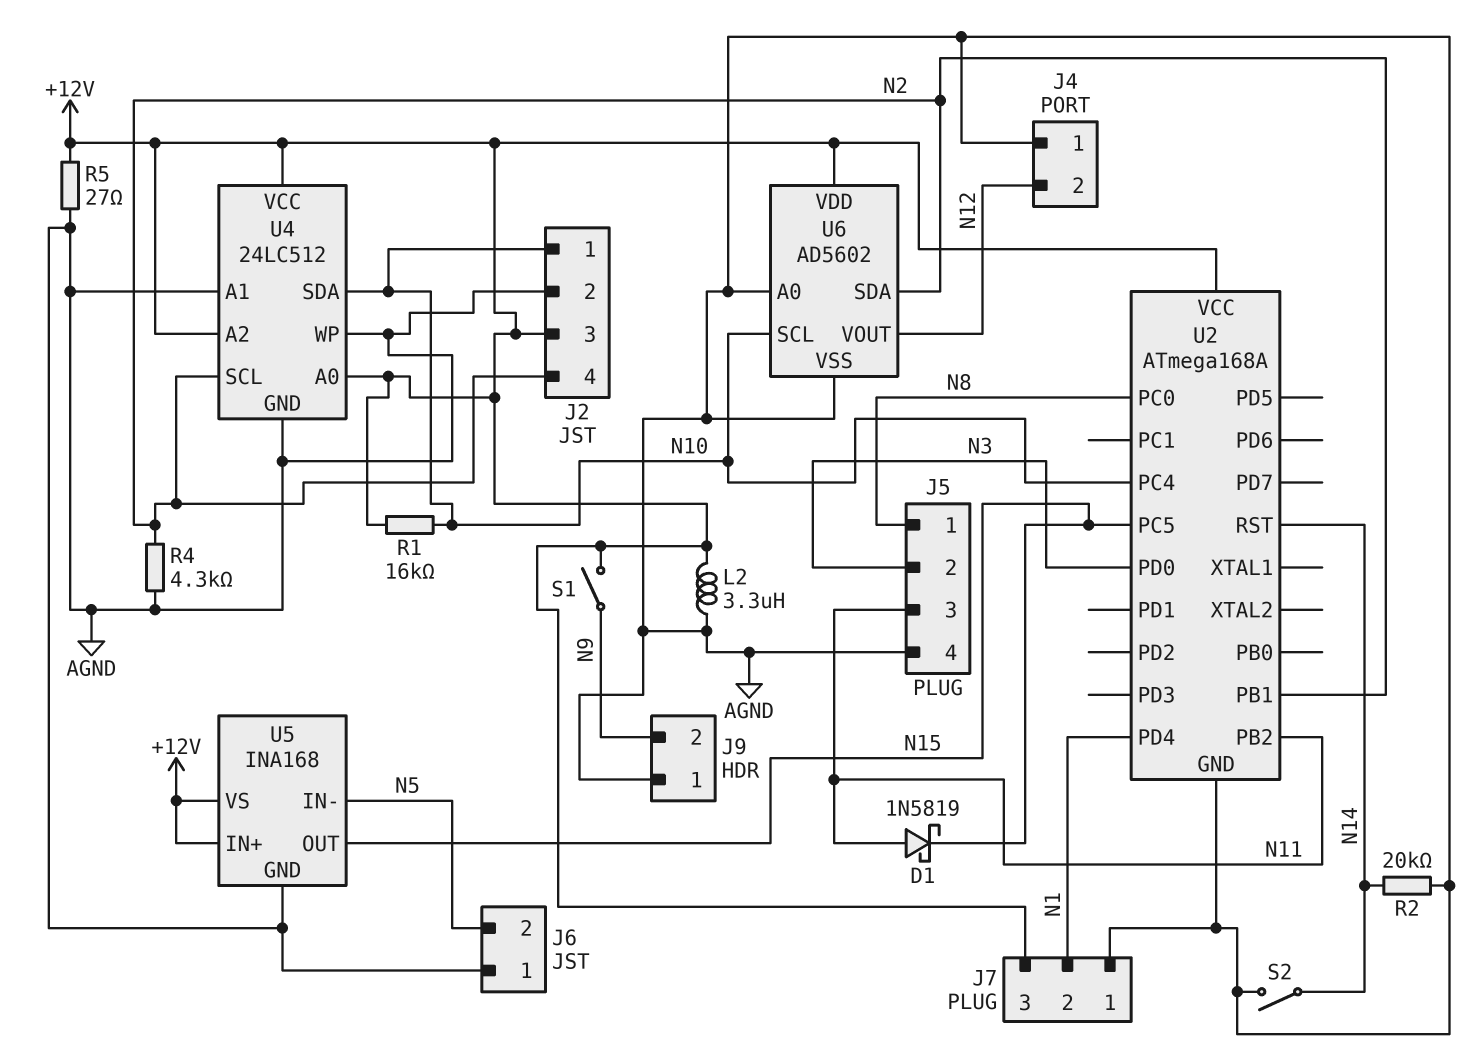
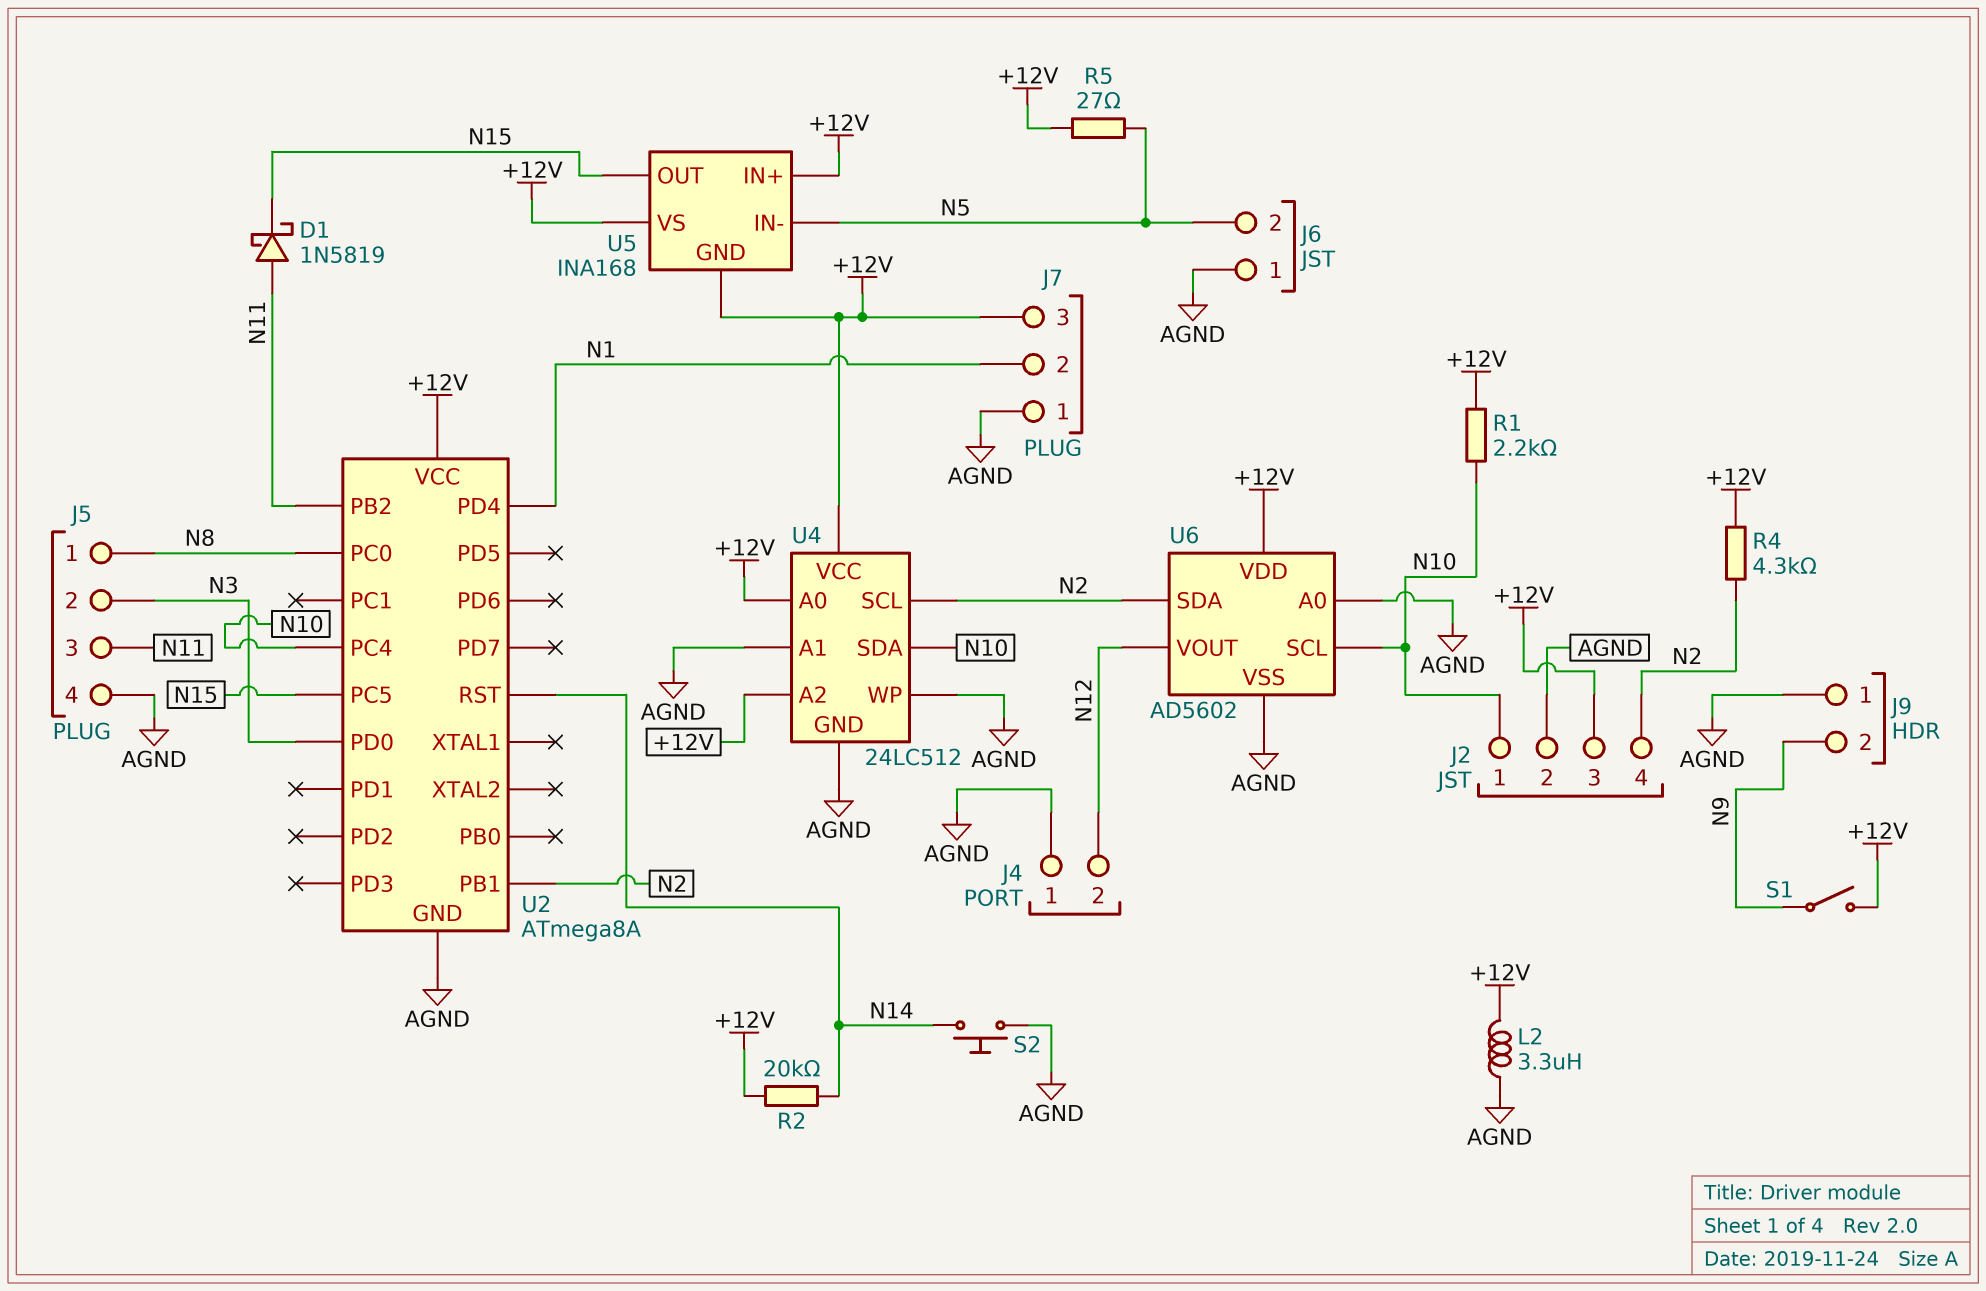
R1: 16k (+12V, N10) -> 2.2k (+12V, N10)
R2: 20k (AGND, N14) -> 20k (+12V, N14)
R4: 4.3k (AGND, N2) -> 4.3k (+12V, N2)
R5: 27 (+12V, AGND) -> 27 (+12V, N5)
S2: switch (AGND, N14) -> button (AGND, N14)
U2: ATmega168A -> ATmega8A
U5 pin GND: AGND -> +12V

